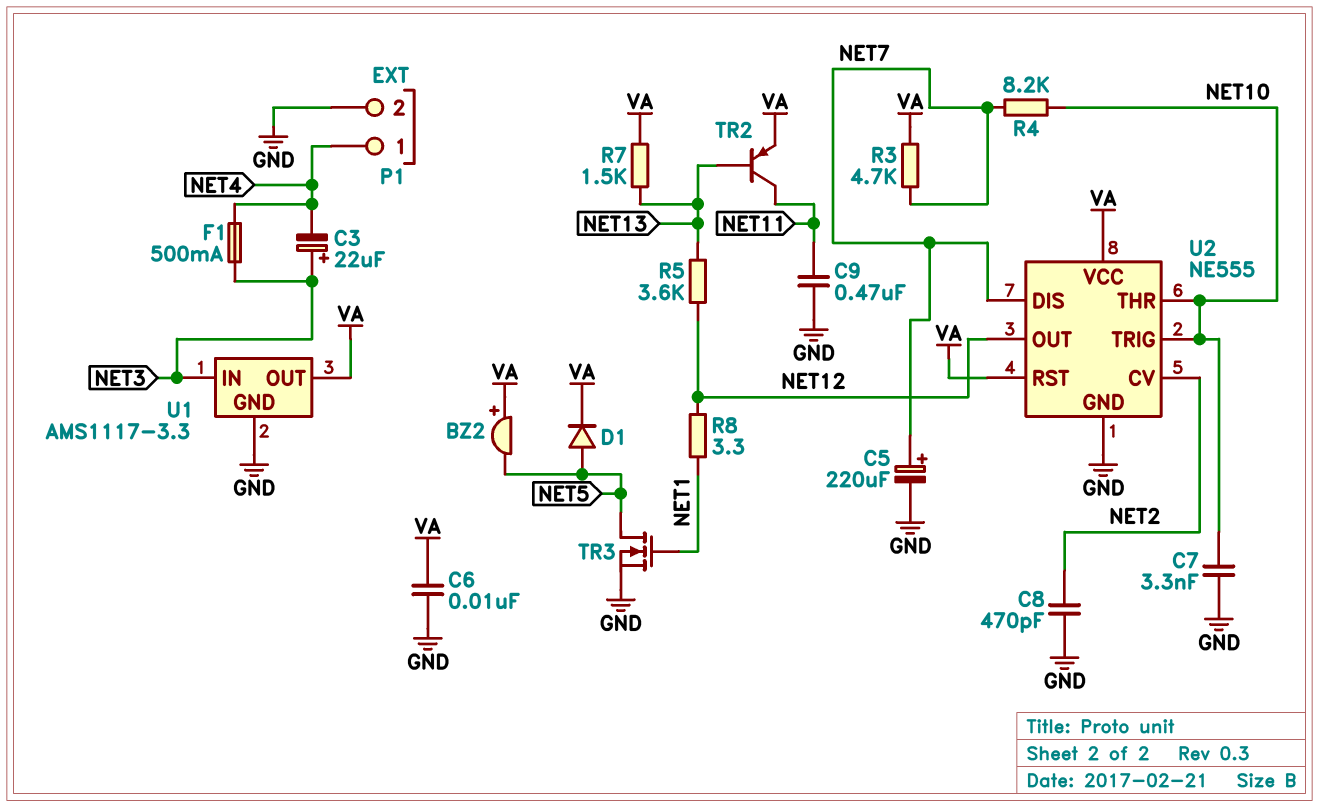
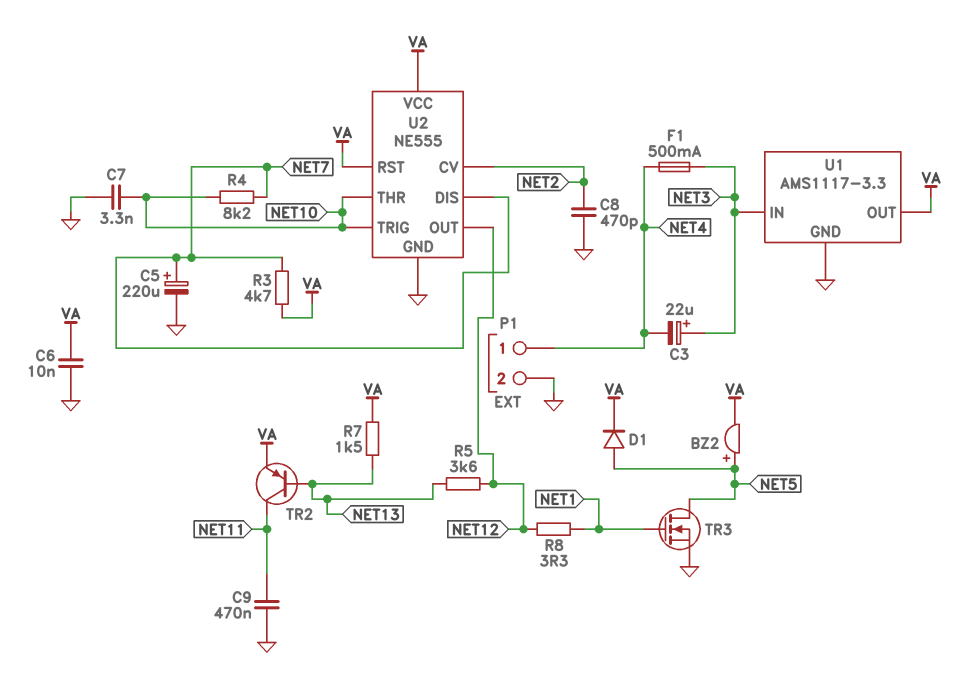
BZ2: buzzer (plus VA, minus NET5) -> buzzer (plus NET5, minus VA)

